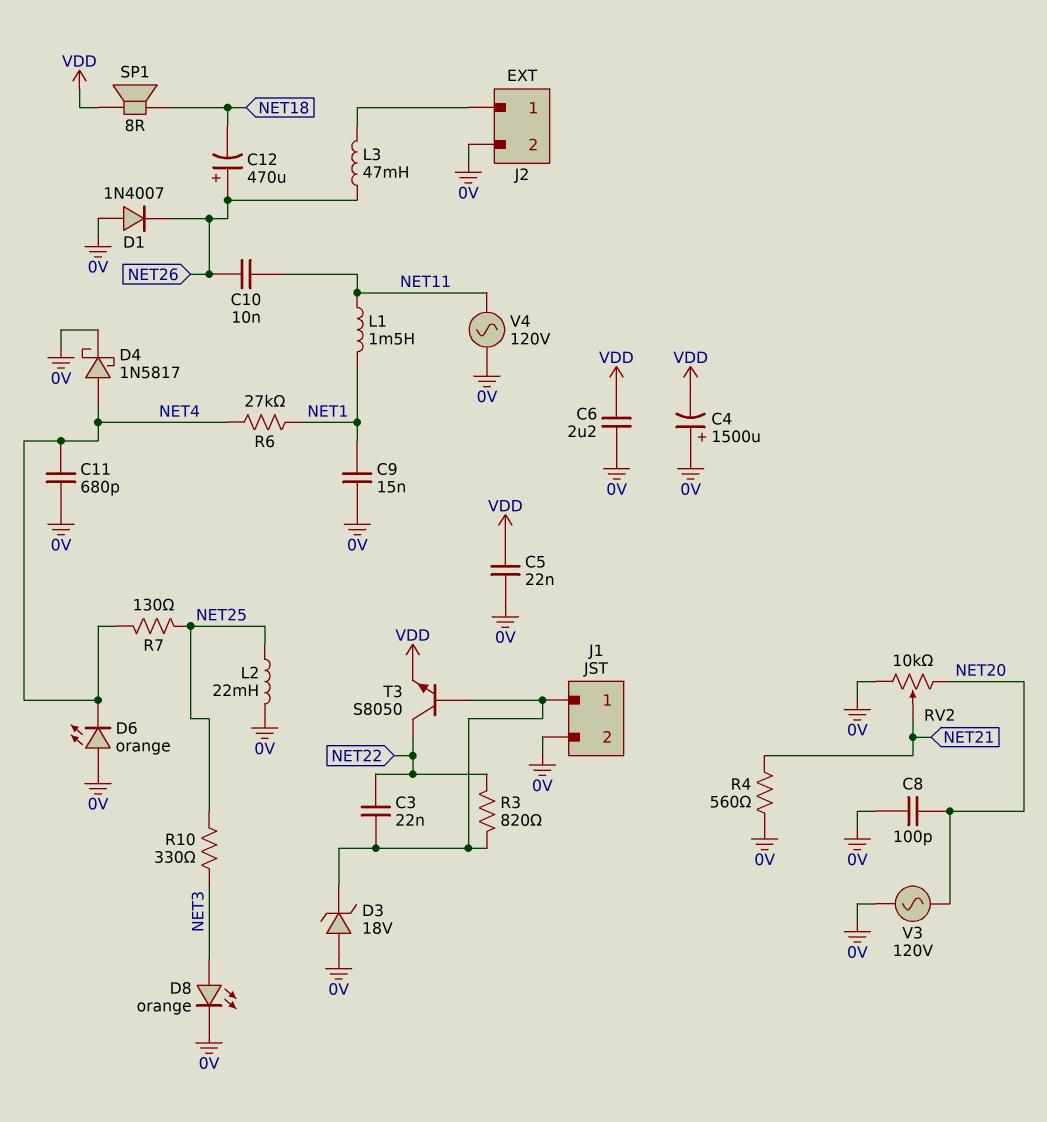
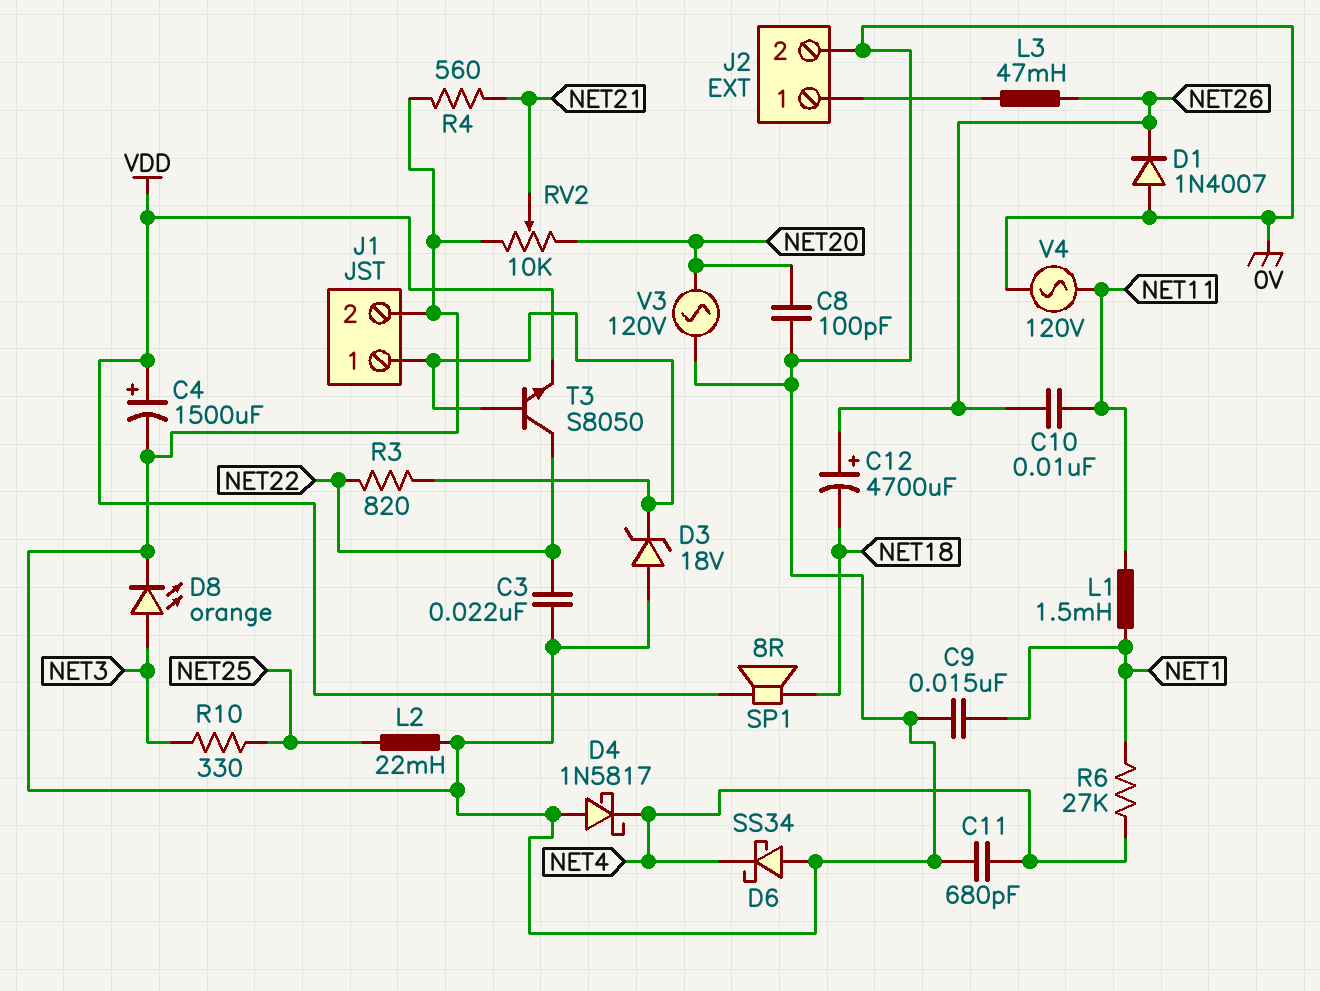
C3: 22nF (J1/1, NET22) -> 22nF (0V, NET22)
C4: 1500uF (plus 0V, minus VDD) -> 1500uF (plus VDD, minus 0V)
C5: 22nF (0V, VDD) -> none
C6: 2.2uF (0V, VDD) -> none
C12: 470uF (plus NET26, minus NET18) -> 4700uF (plus NET26, minus NET18)
D4: schottky 1N5817 (A NET4, K 0V) -> schottky 1N5817 (A 0V, K NET4)
D6: LED orange (A 0V, K NET4) -> schottky SS34 (A 0V, K NET4)
R7: 130 (NET4, NET25) -> none

